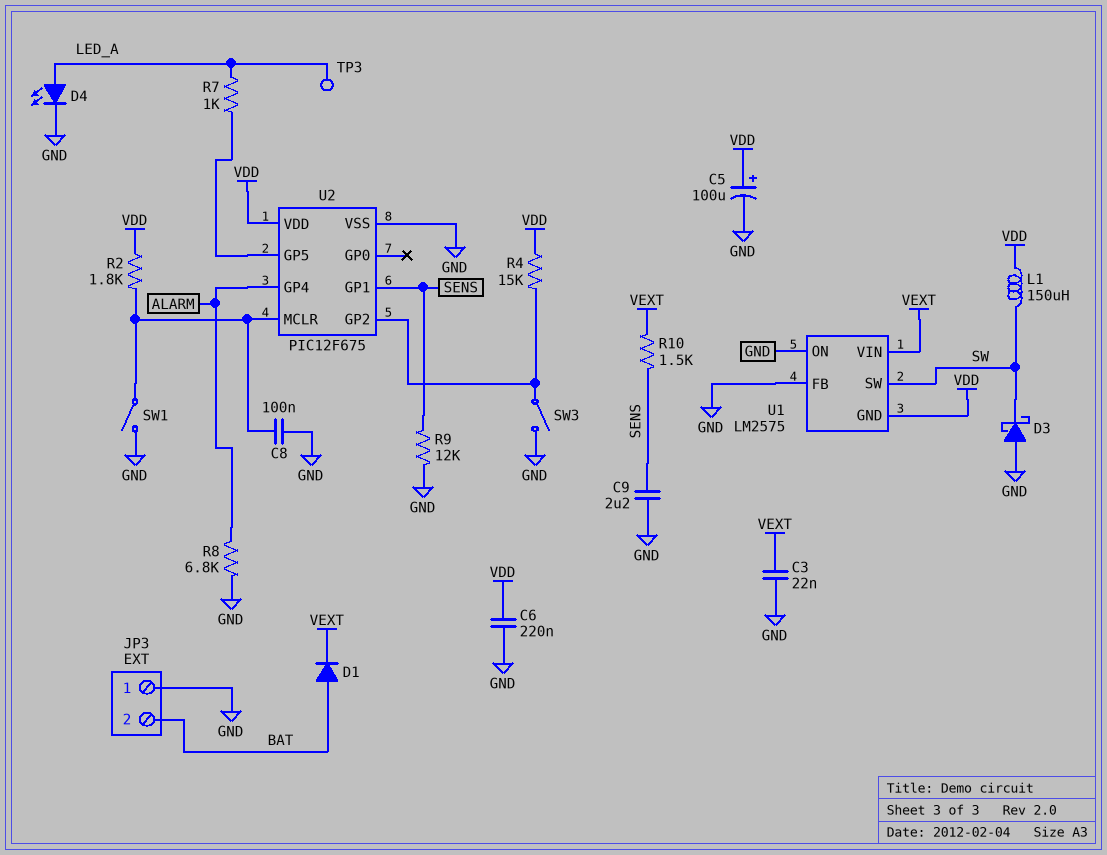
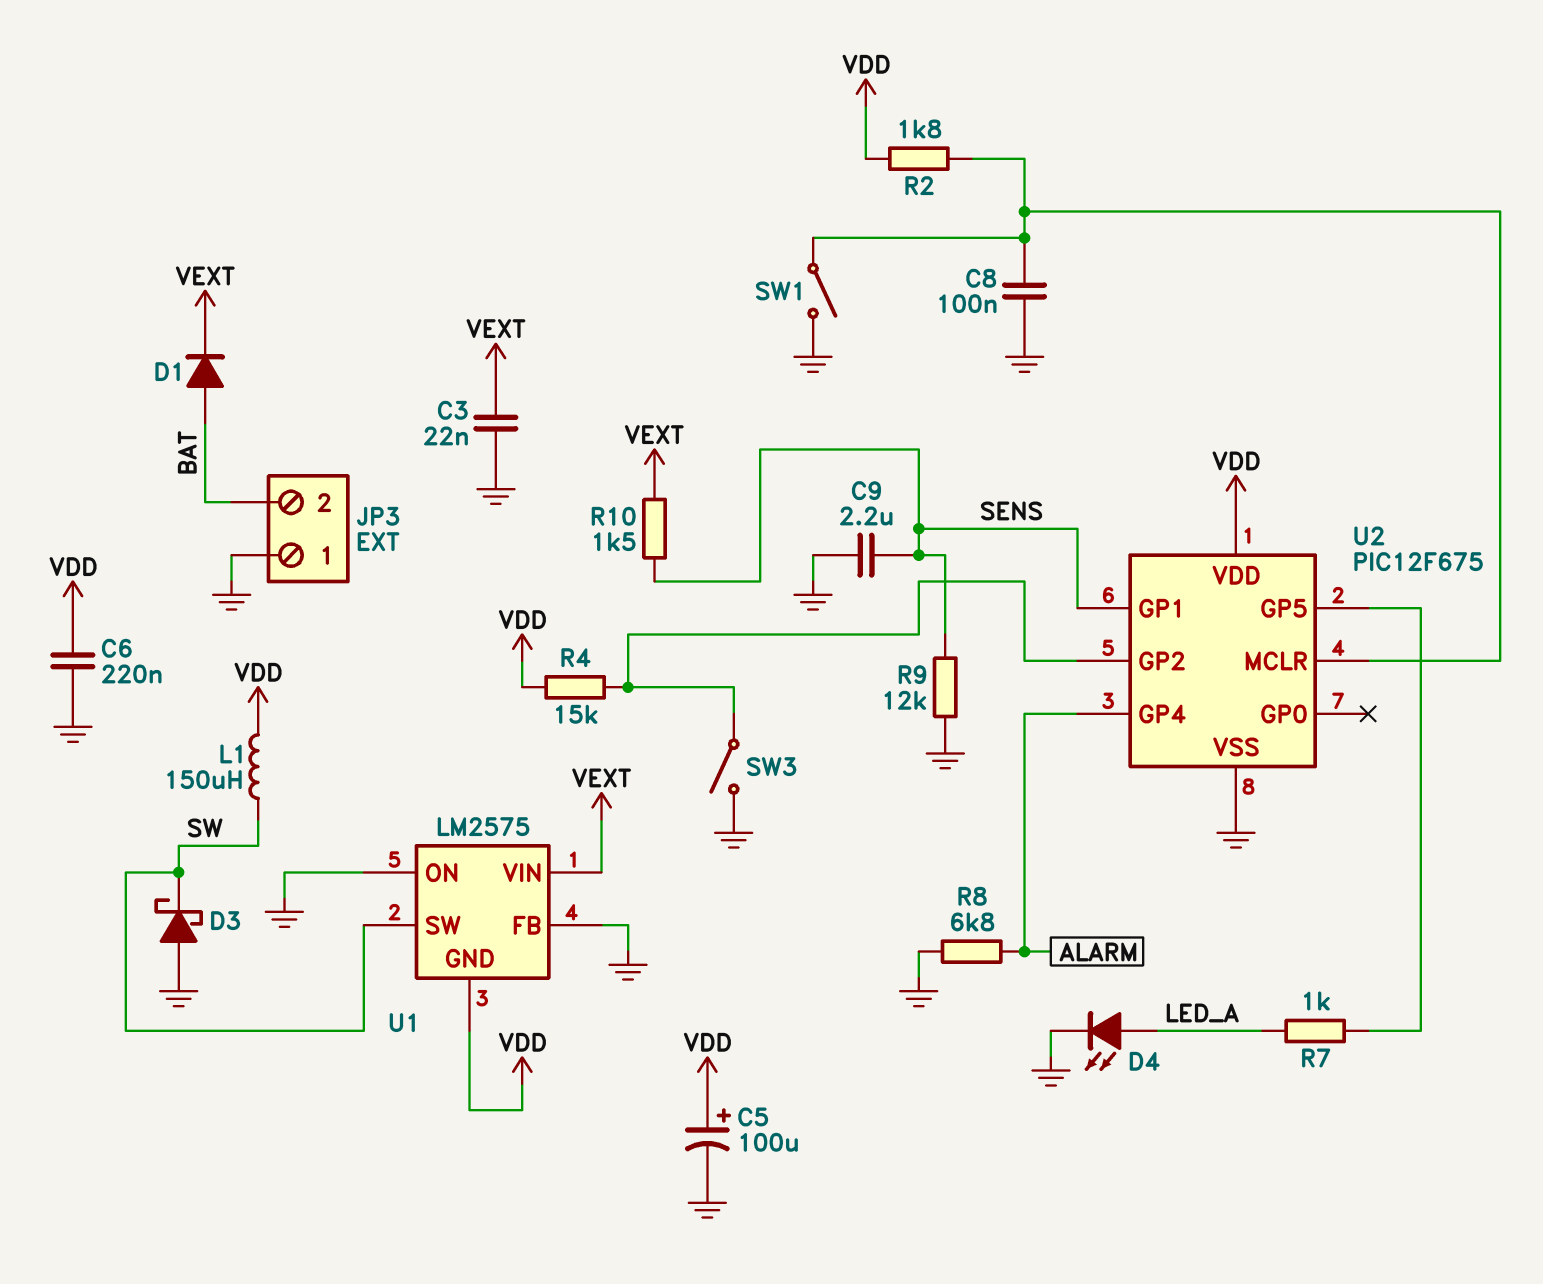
TP3: test point (LED_A) -> none

